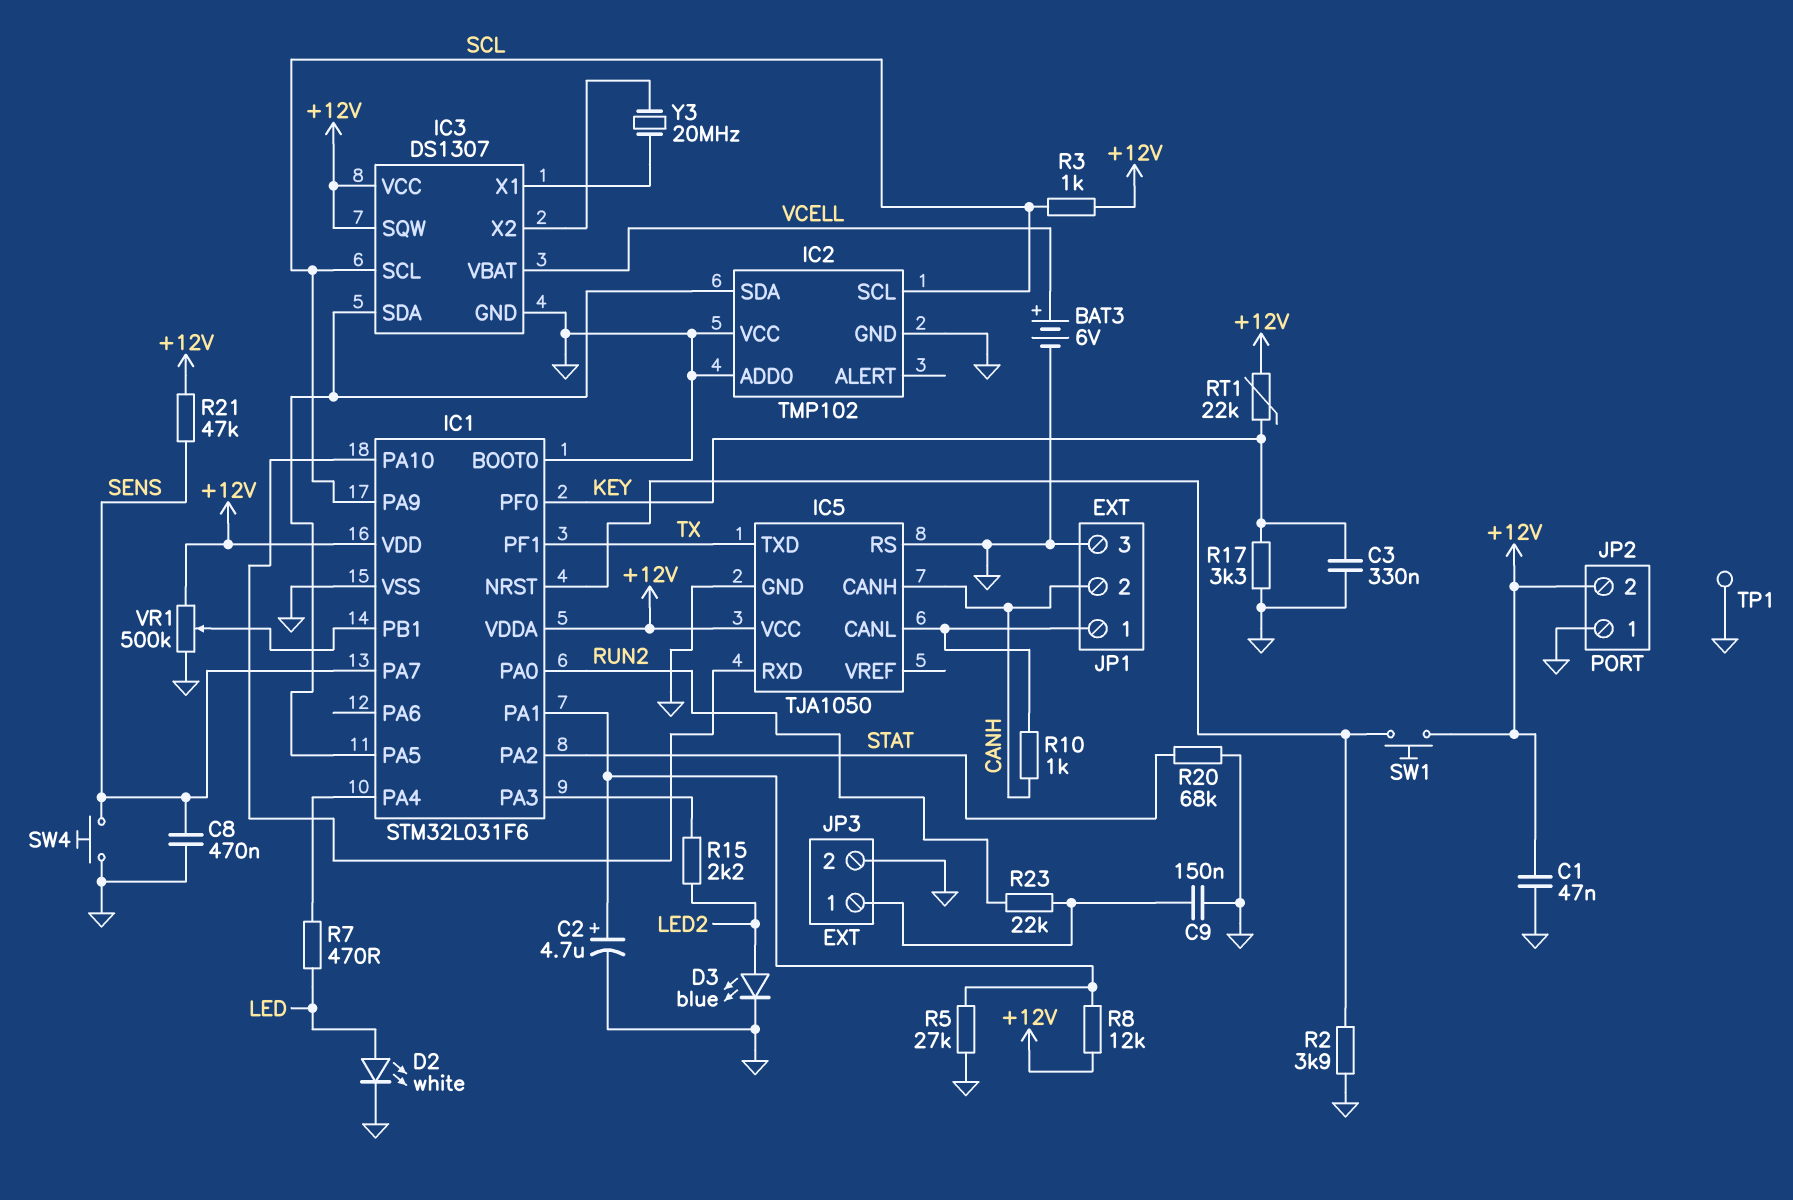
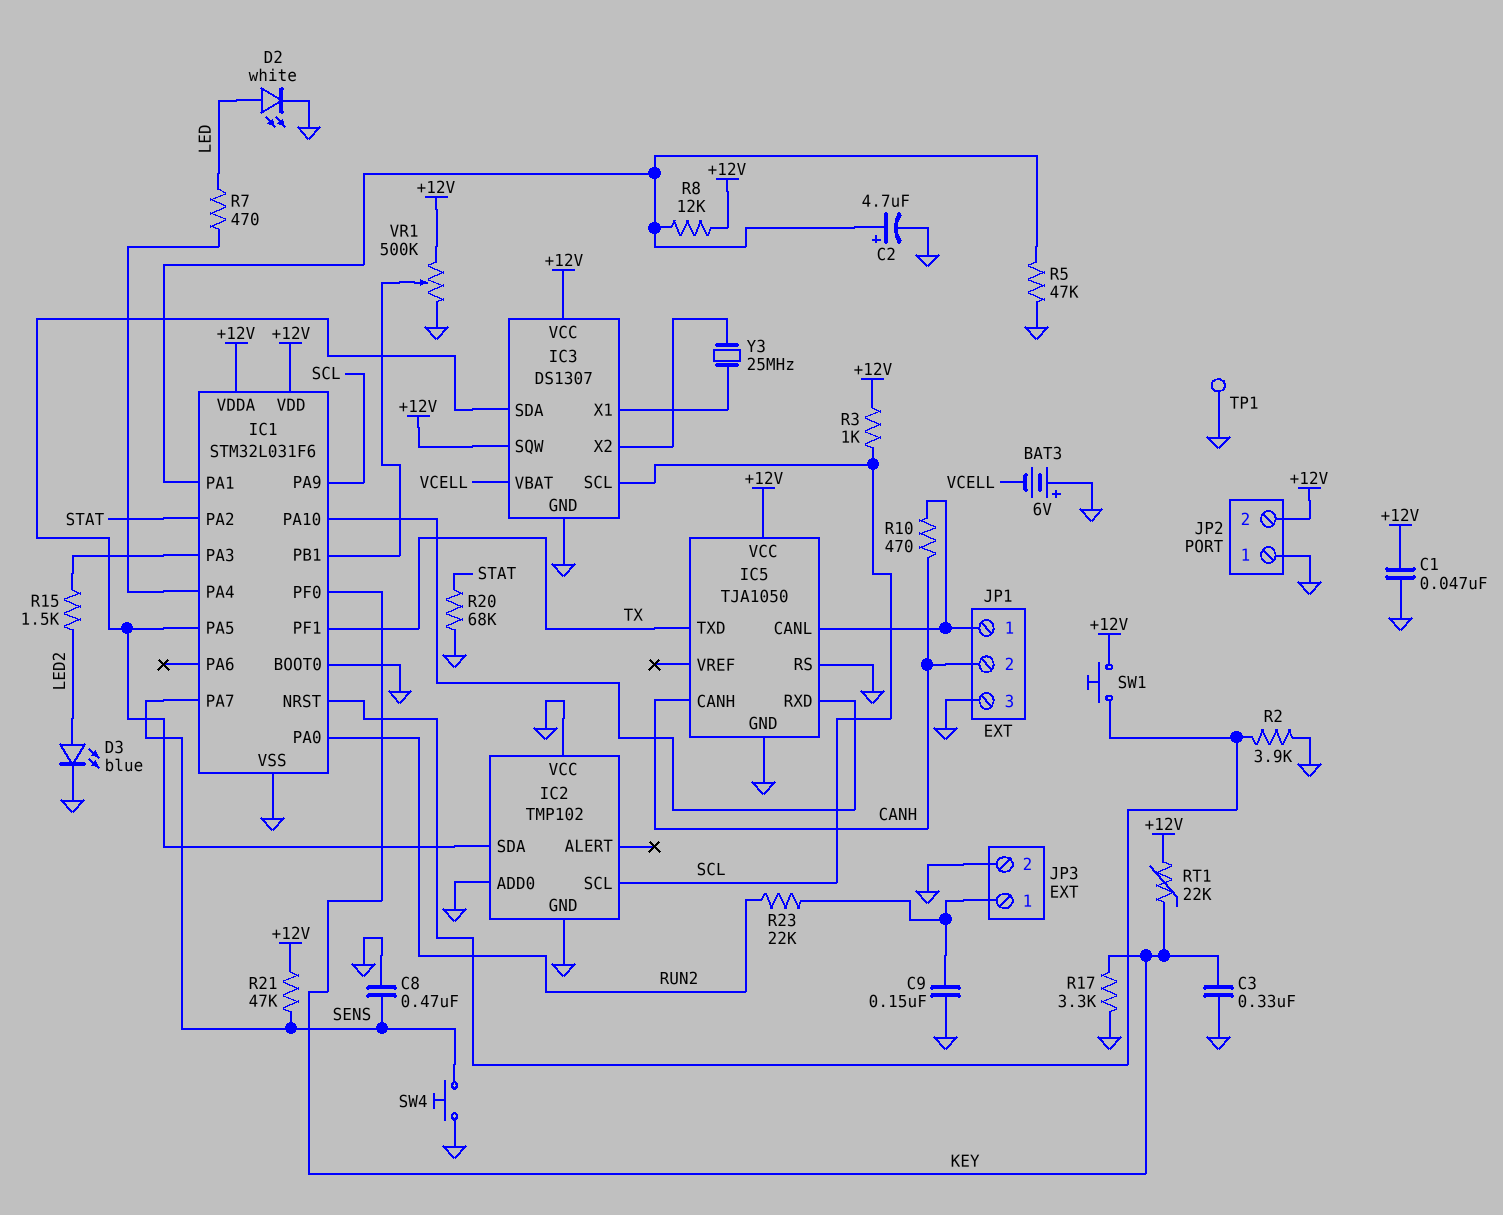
BAT3: 6V (plus VCELL, minus GND) -> 6V (plus GND, minus VCELL)
R5: 27k (GND, IC1/PA1) -> 47k (GND, IC1/PA1)
R10: 1k (CANH, IC5/CANL) -> 470 (CANH, IC5/CANL)
R15: 2.2k (IC1/PA3, LED2) -> 1.5k (IC1/PA3, LED2)
Y3: 20MHz (IC3/X1, IC3/X2) -> 25MHz (IC3/X1, IC3/X2)

